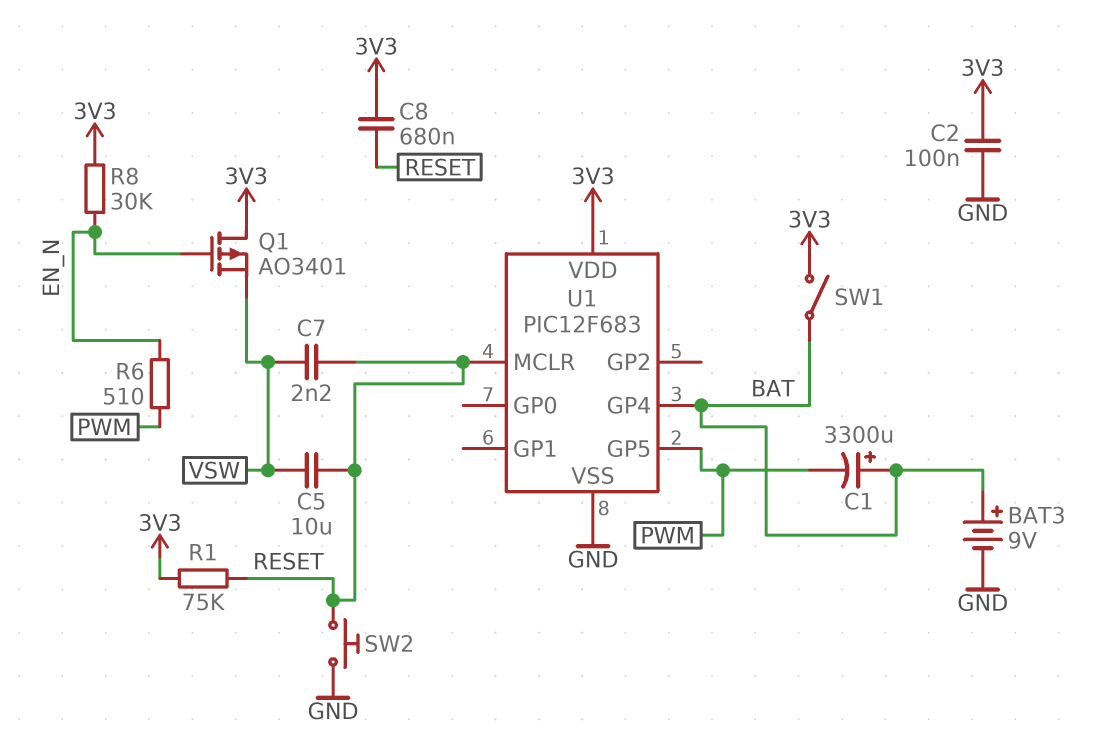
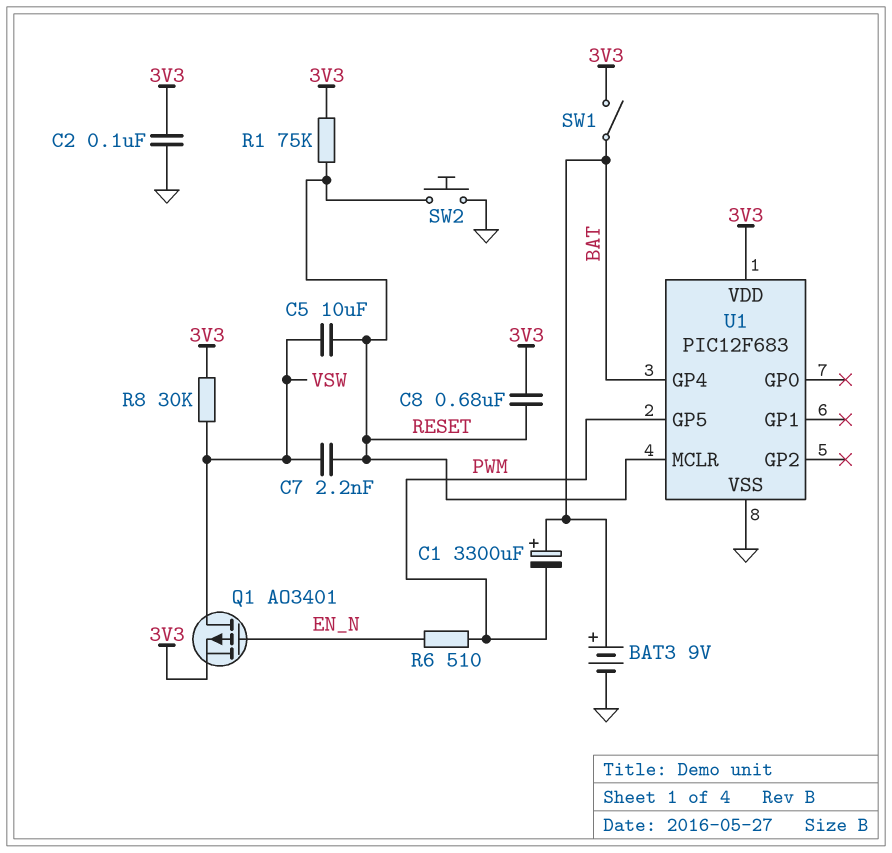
Q1: PMOS AO3401 (G EN_N, D 3V3, S VSW) -> PMOS AO3401 (G EN_N, D VSW, S 3V3)
R8: 30k (3V3, EN_N) -> 30k (3V3, VSW)

